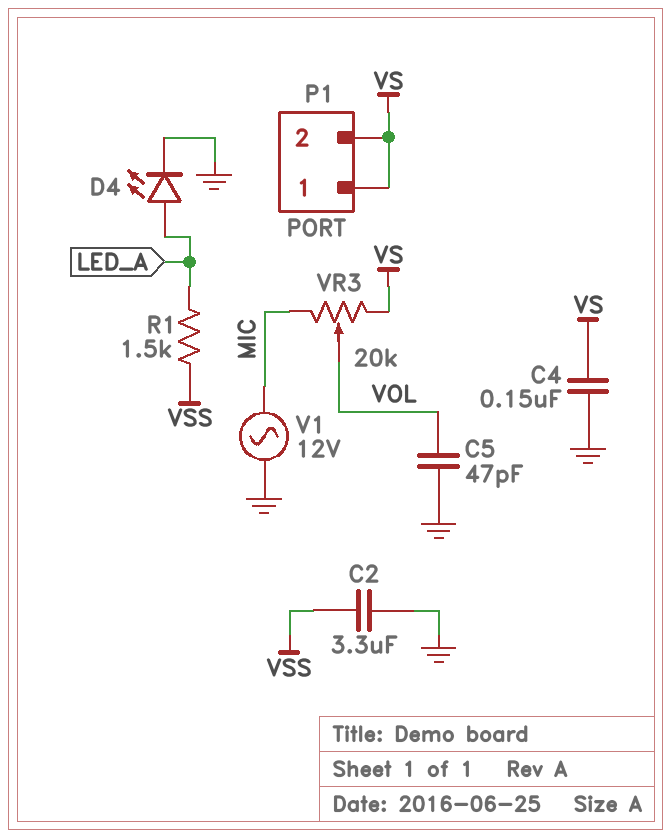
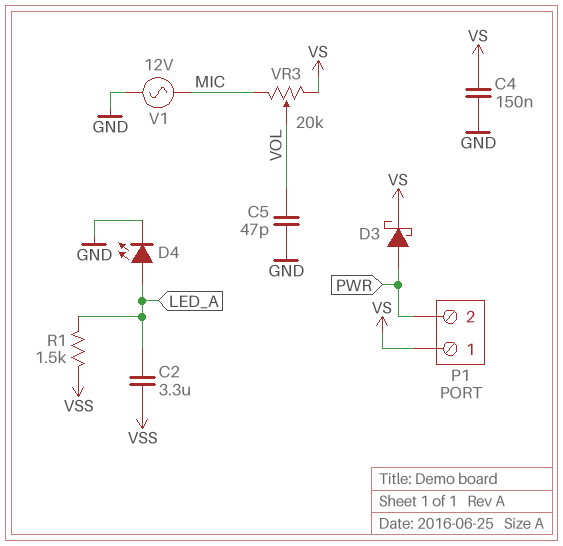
C2: 3.3uF (GND, VSS) -> 3.3uF (LED_A, VSS)
D3: none -> schottky (A PWR, K VS)
P1 pin 2: VS -> PWR

